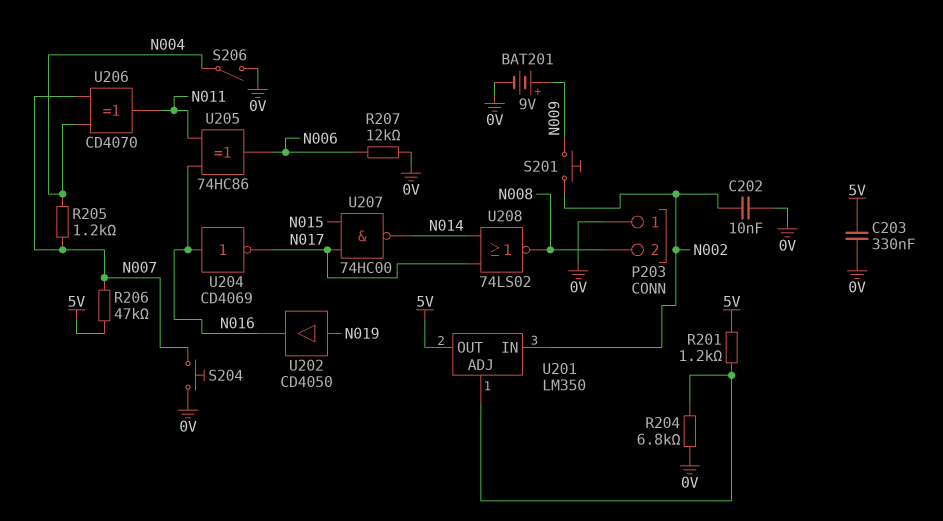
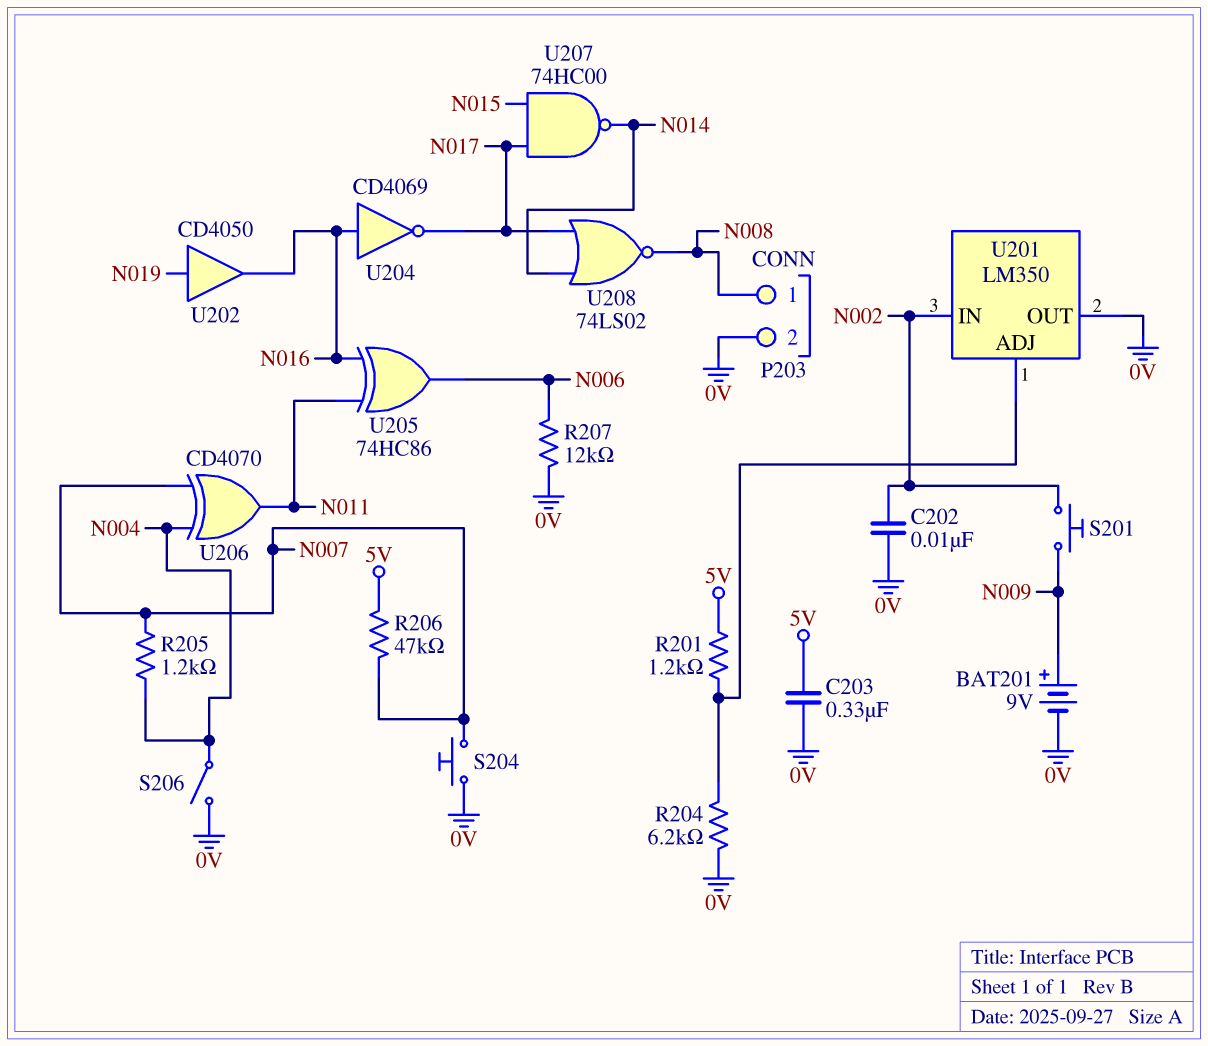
P203 pin 1: 0V -> N008
P203 pin 2: N008 -> 0V
R204: 6.8k (0V, U201/ADJ) -> 6.2k (0V, U201/ADJ)
U201 pin OUT: 5V -> 0V

